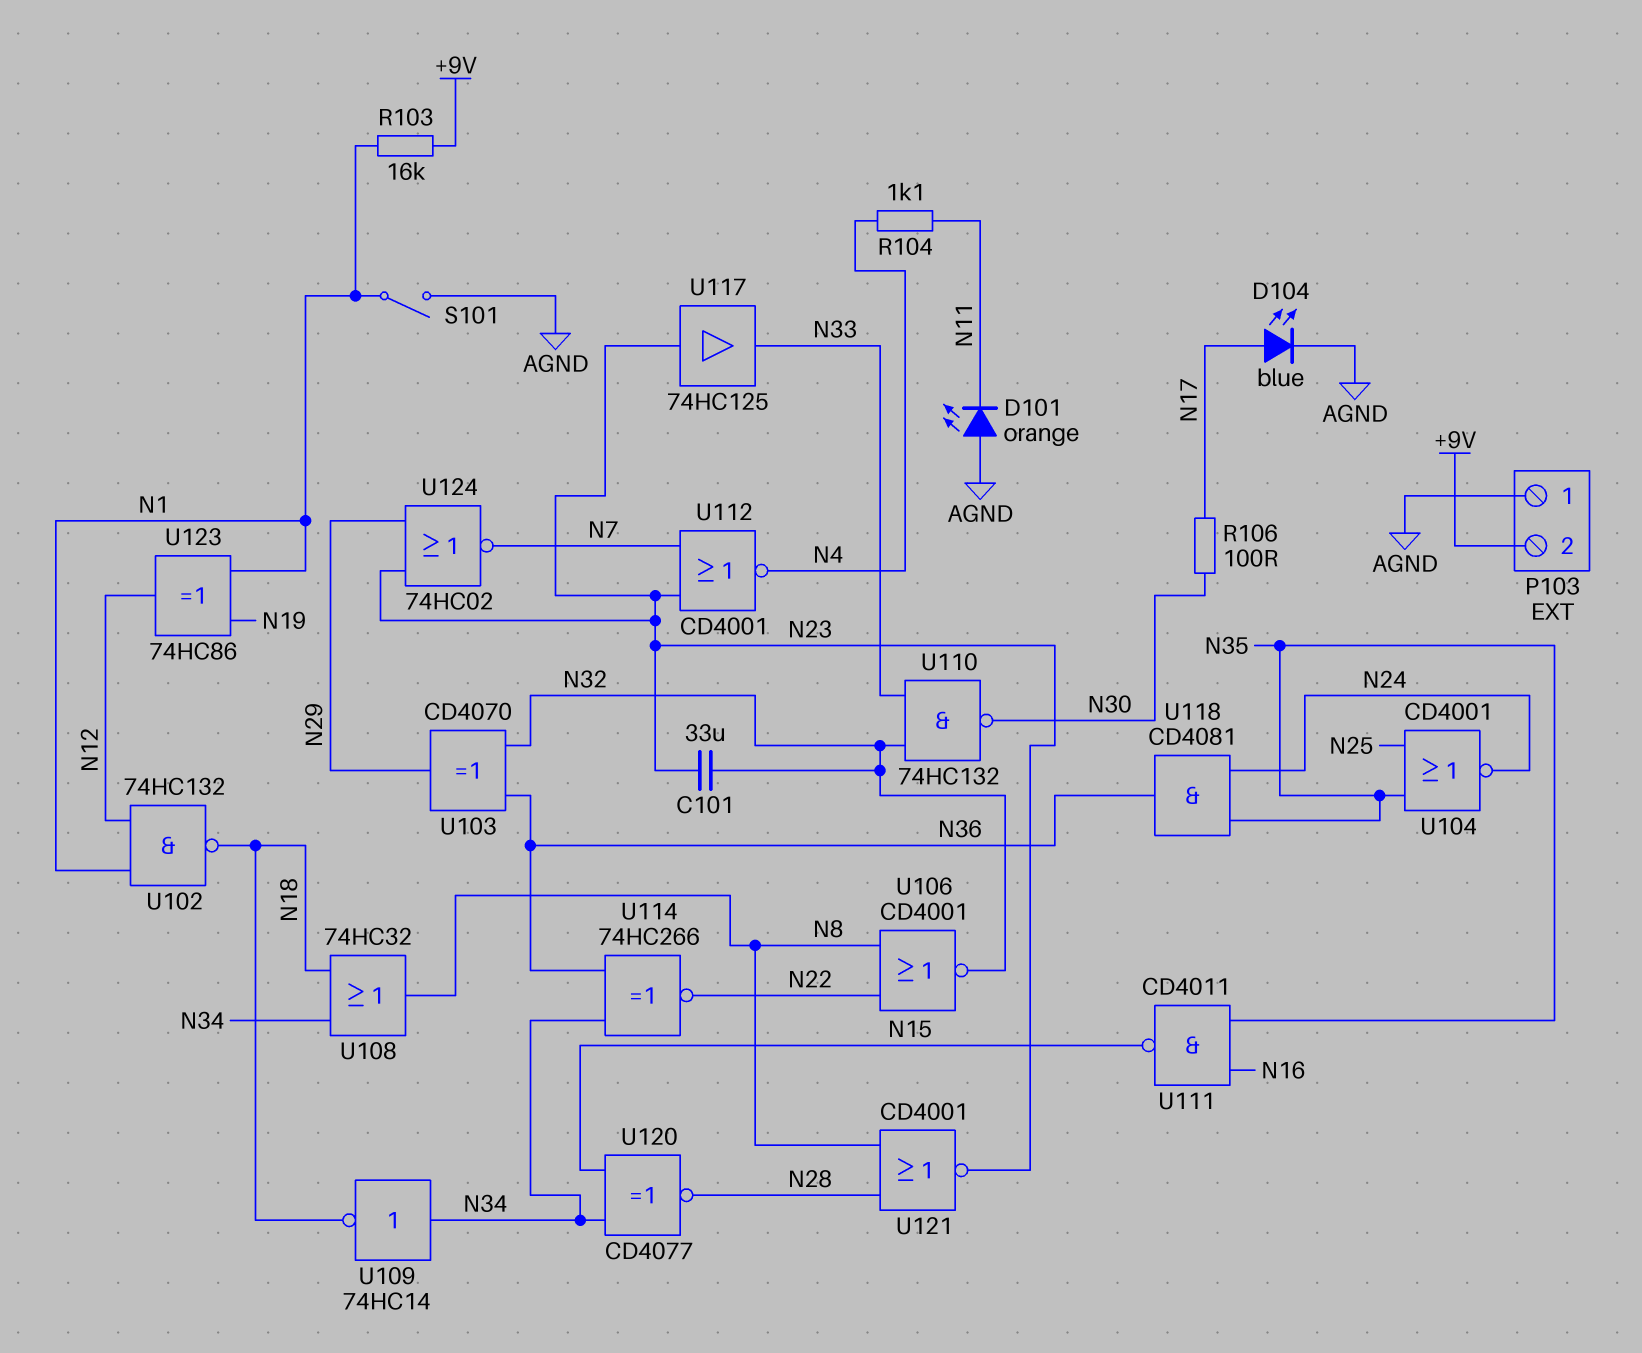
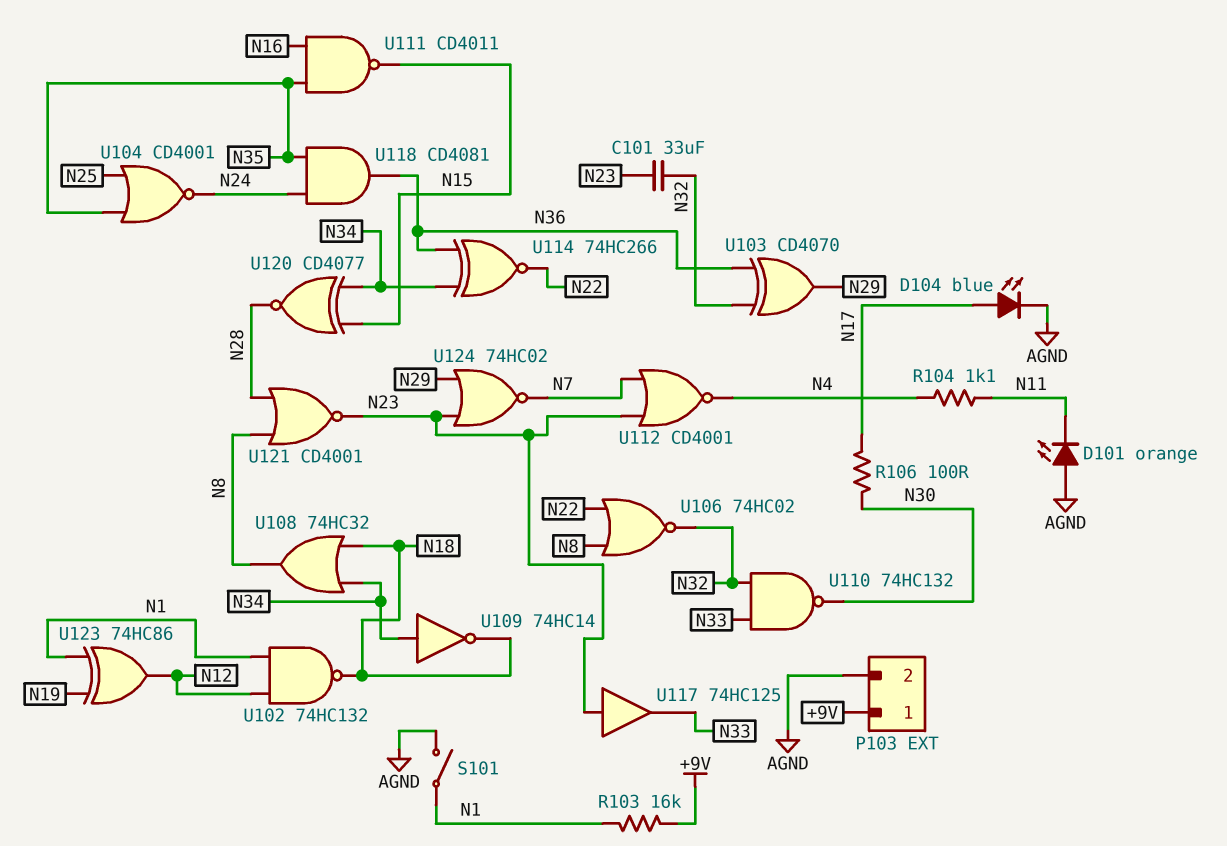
P103 pin 1: AGND -> +9V
P103 pin 2: +9V -> AGND
U106: NOR CD4001 (in N8, in N22, out N32) -> NOR 74HC02 (in N8, in N22, out N32)

